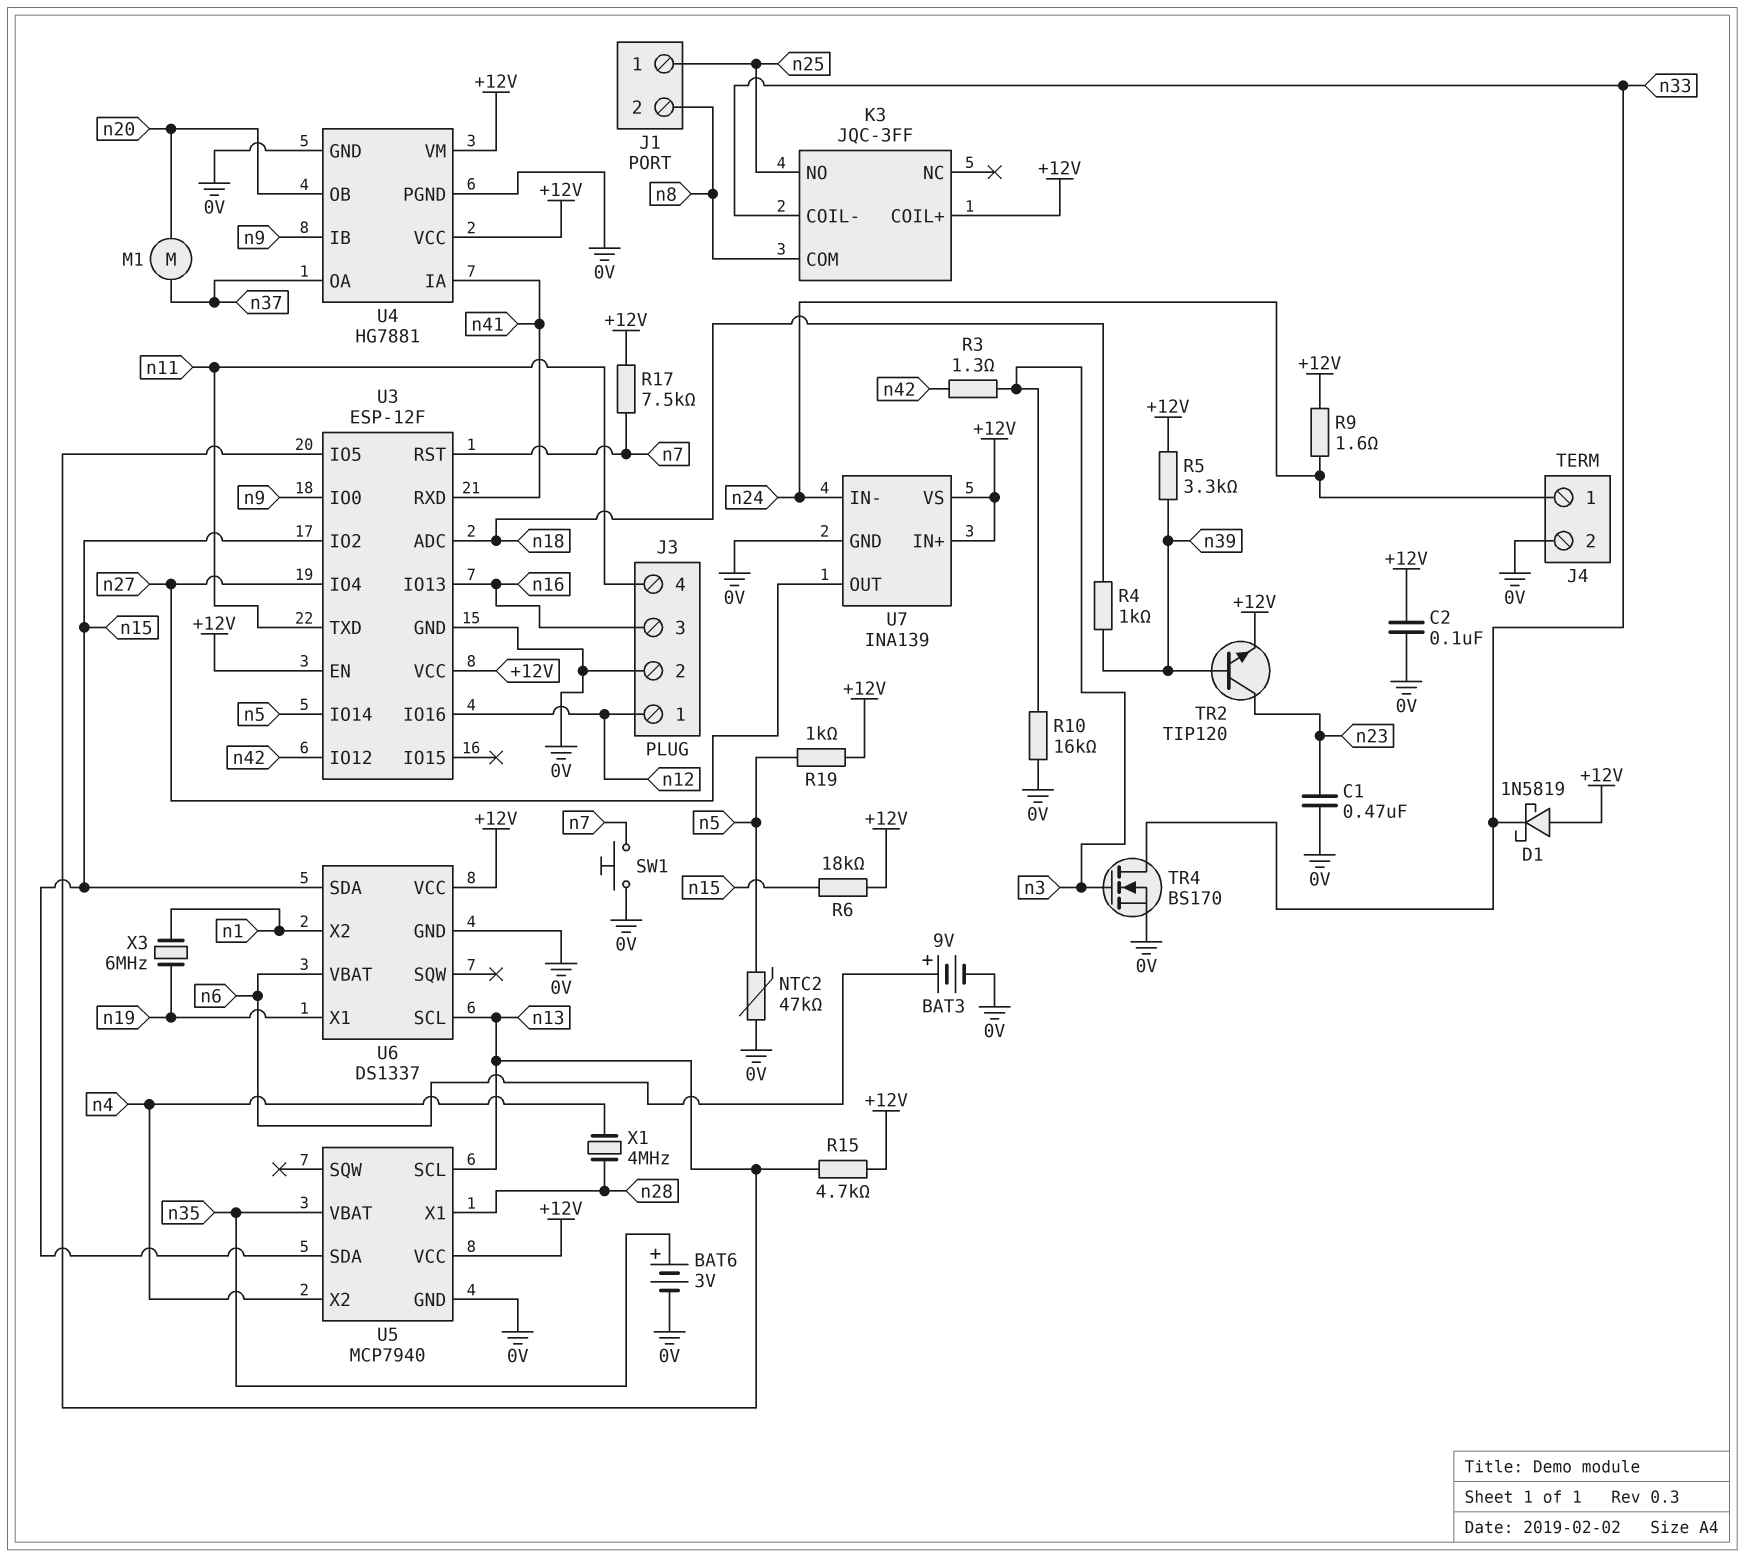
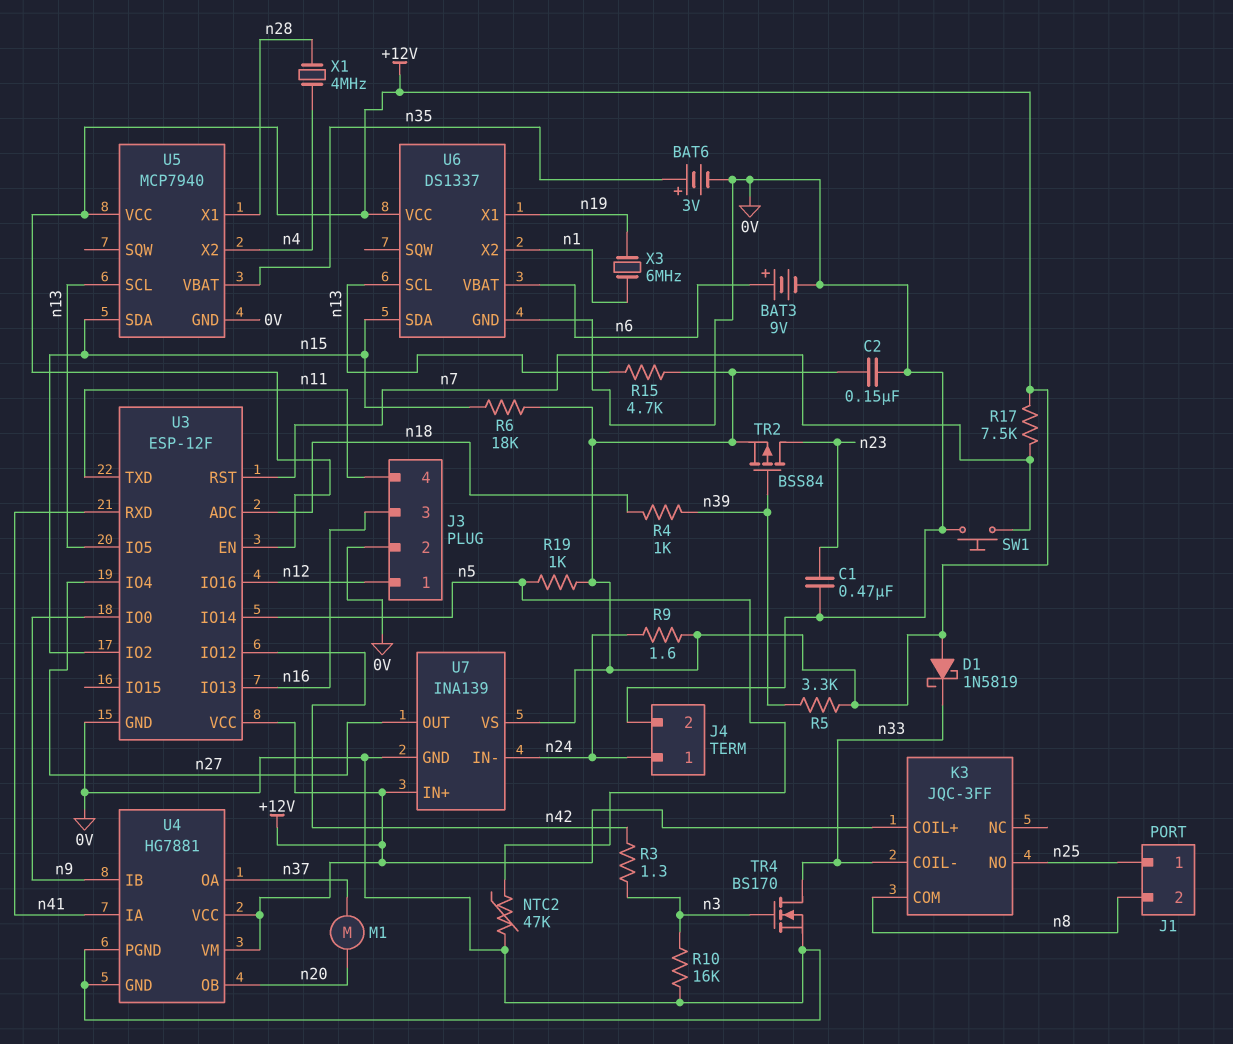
C2: 100nF (+12V, 0V) -> 150nF (+12V, 0V)
TR2: NPN TIP120 (B n39, C n23, E +12V) -> PMOS BSS84 (G n39, D n23, S +12V)

